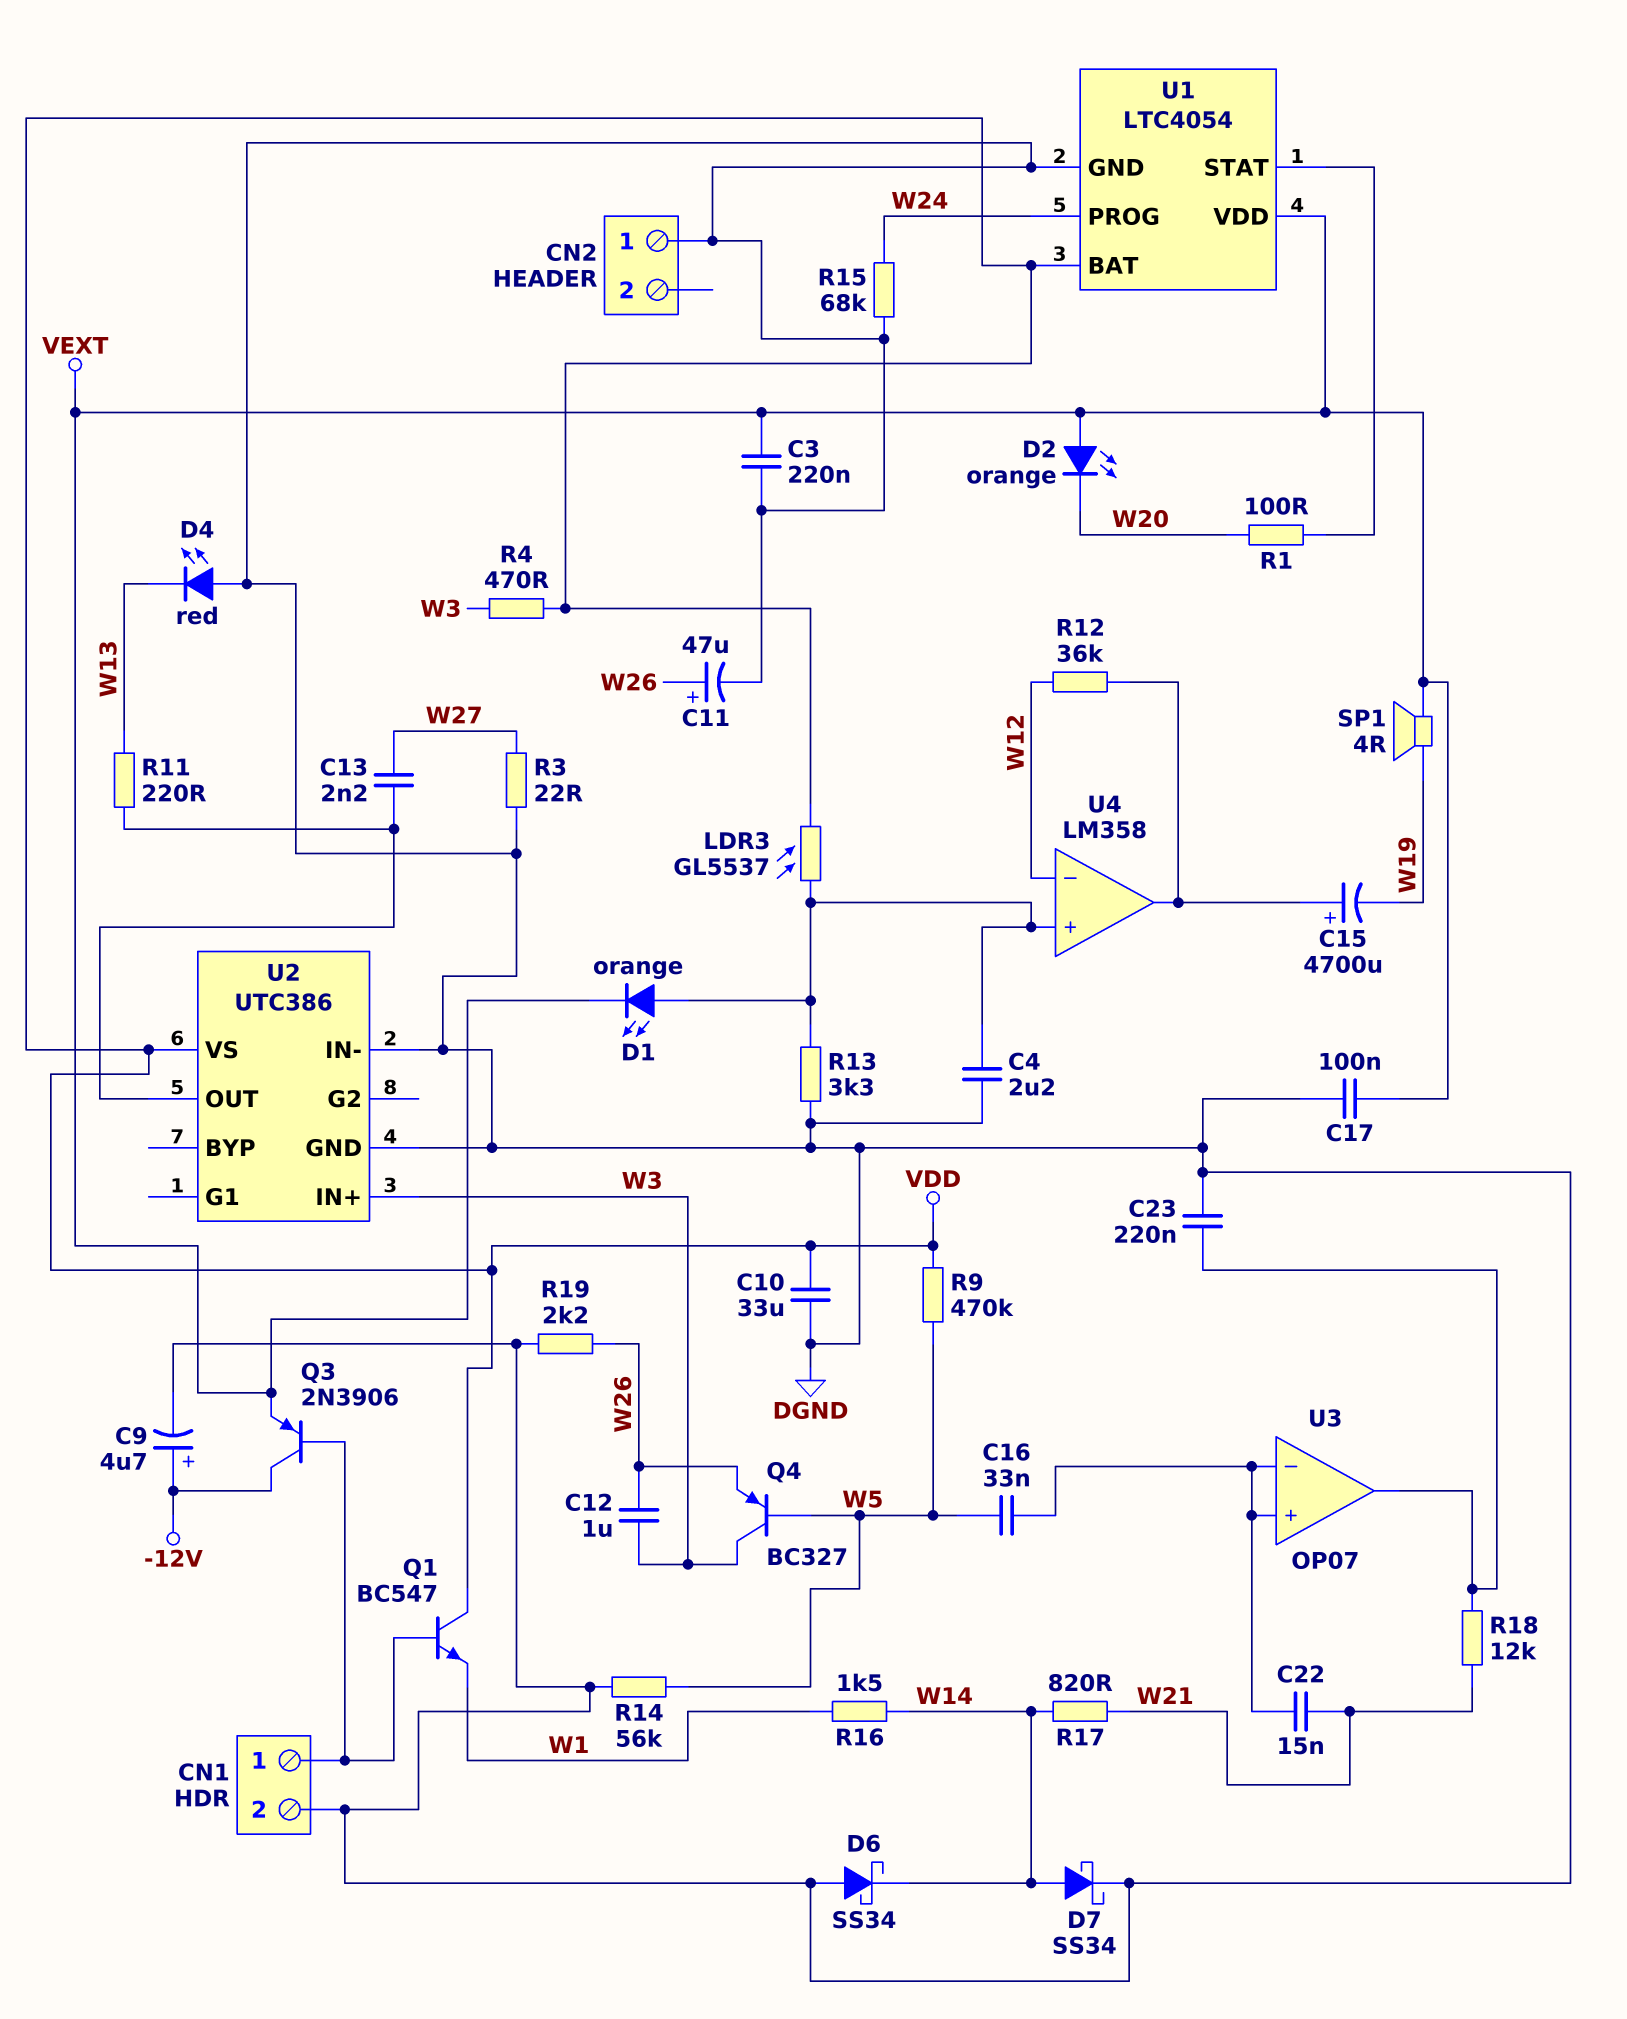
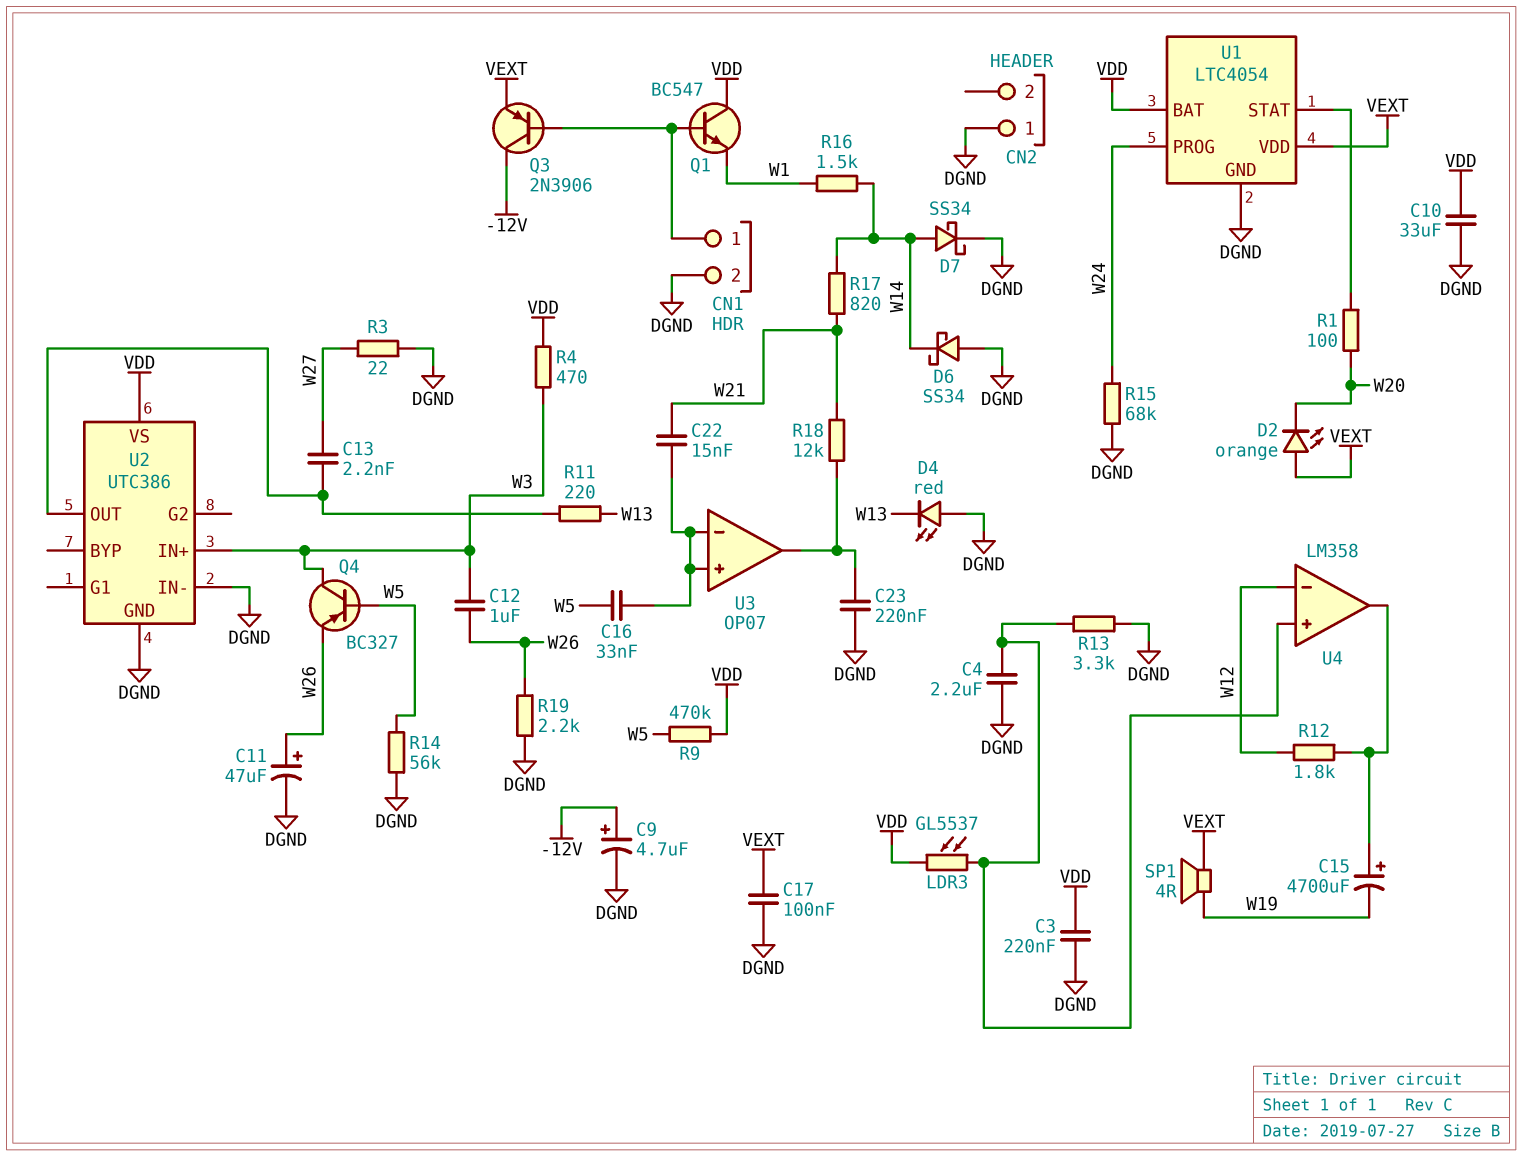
C3: 220nF (DGND, VEXT) -> 220nF (DGND, VDD)
D1: LED orange (A U4/in+, K VEXT) -> none
R12: 36k (U4/out, W12) -> 1.8k (U4/out, W12)

